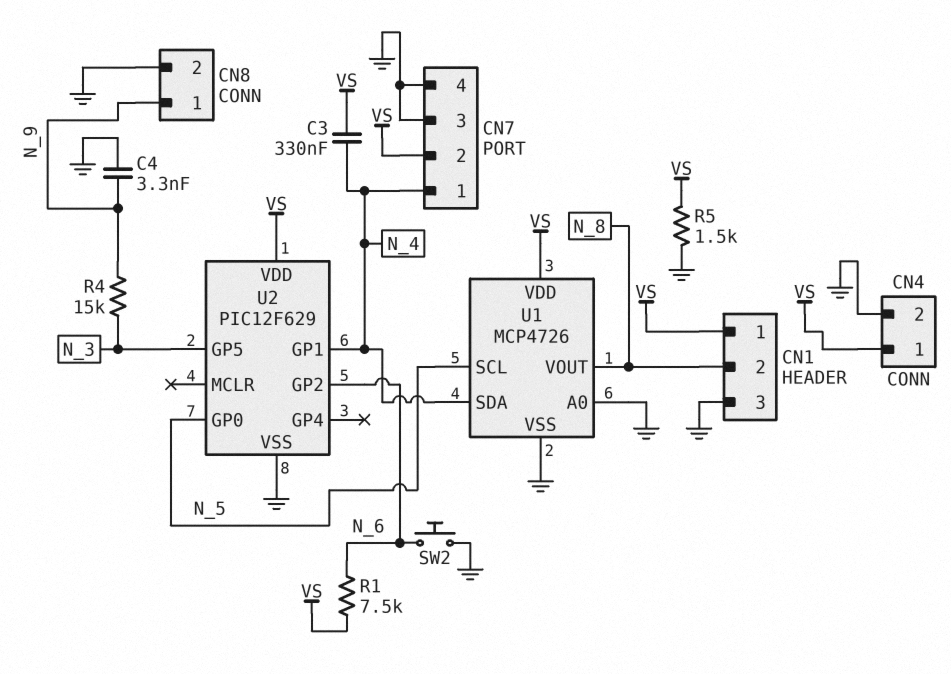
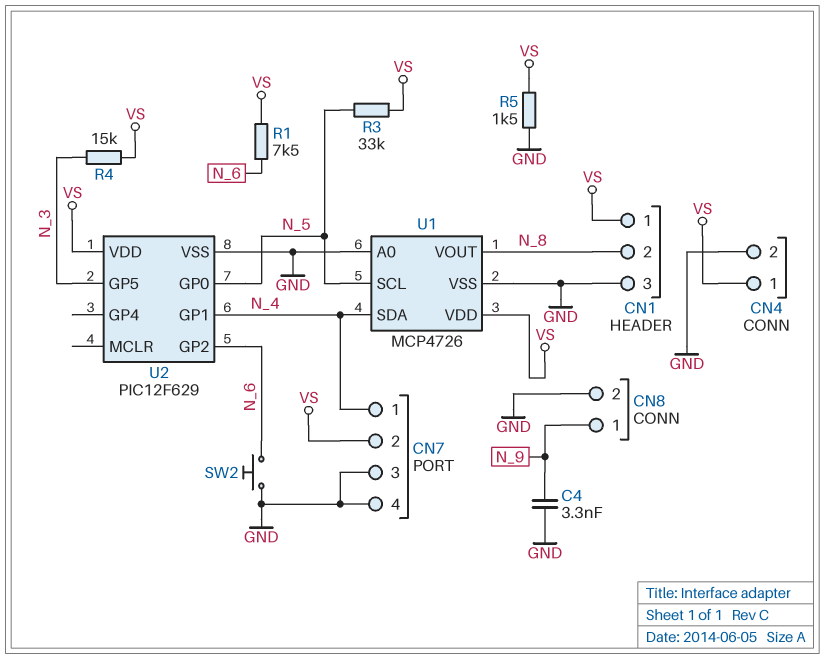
C3: 330nF (N_4, VS) -> none
R3: none -> 33k (N_5, VS)
R4: 15k (N_3, N_9) -> 15k (N_3, VS)

